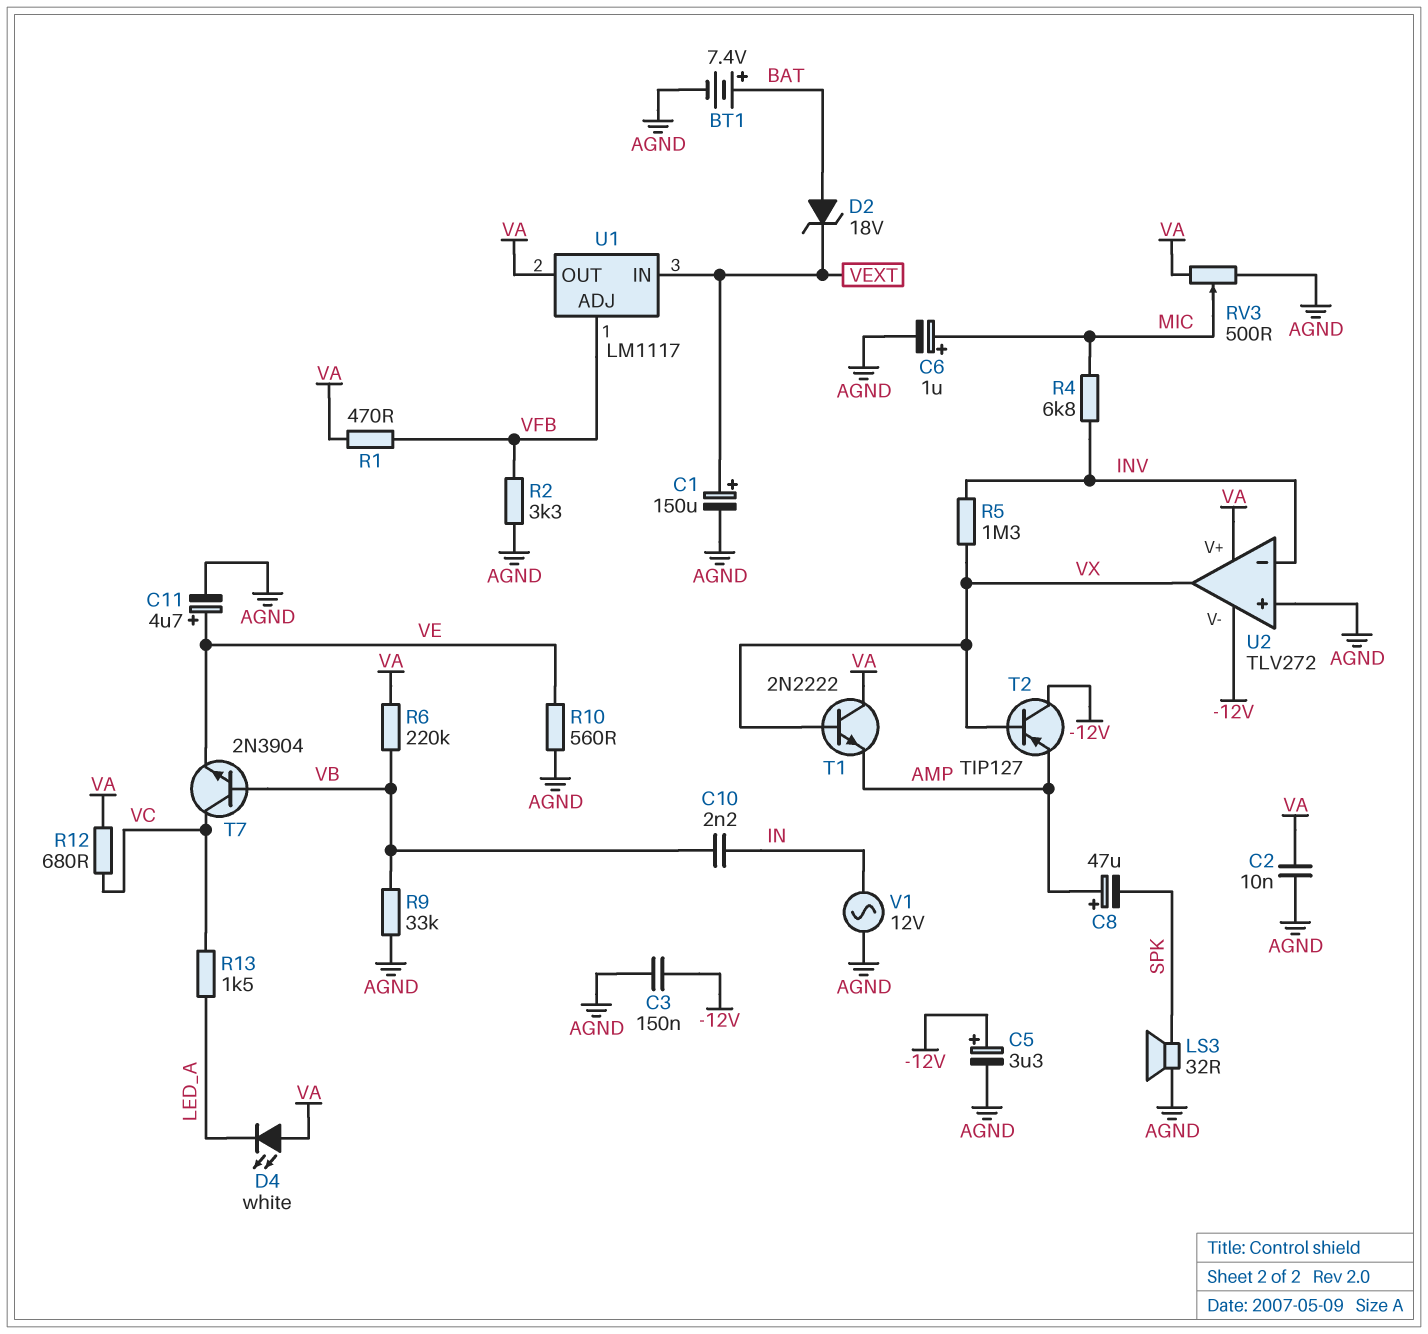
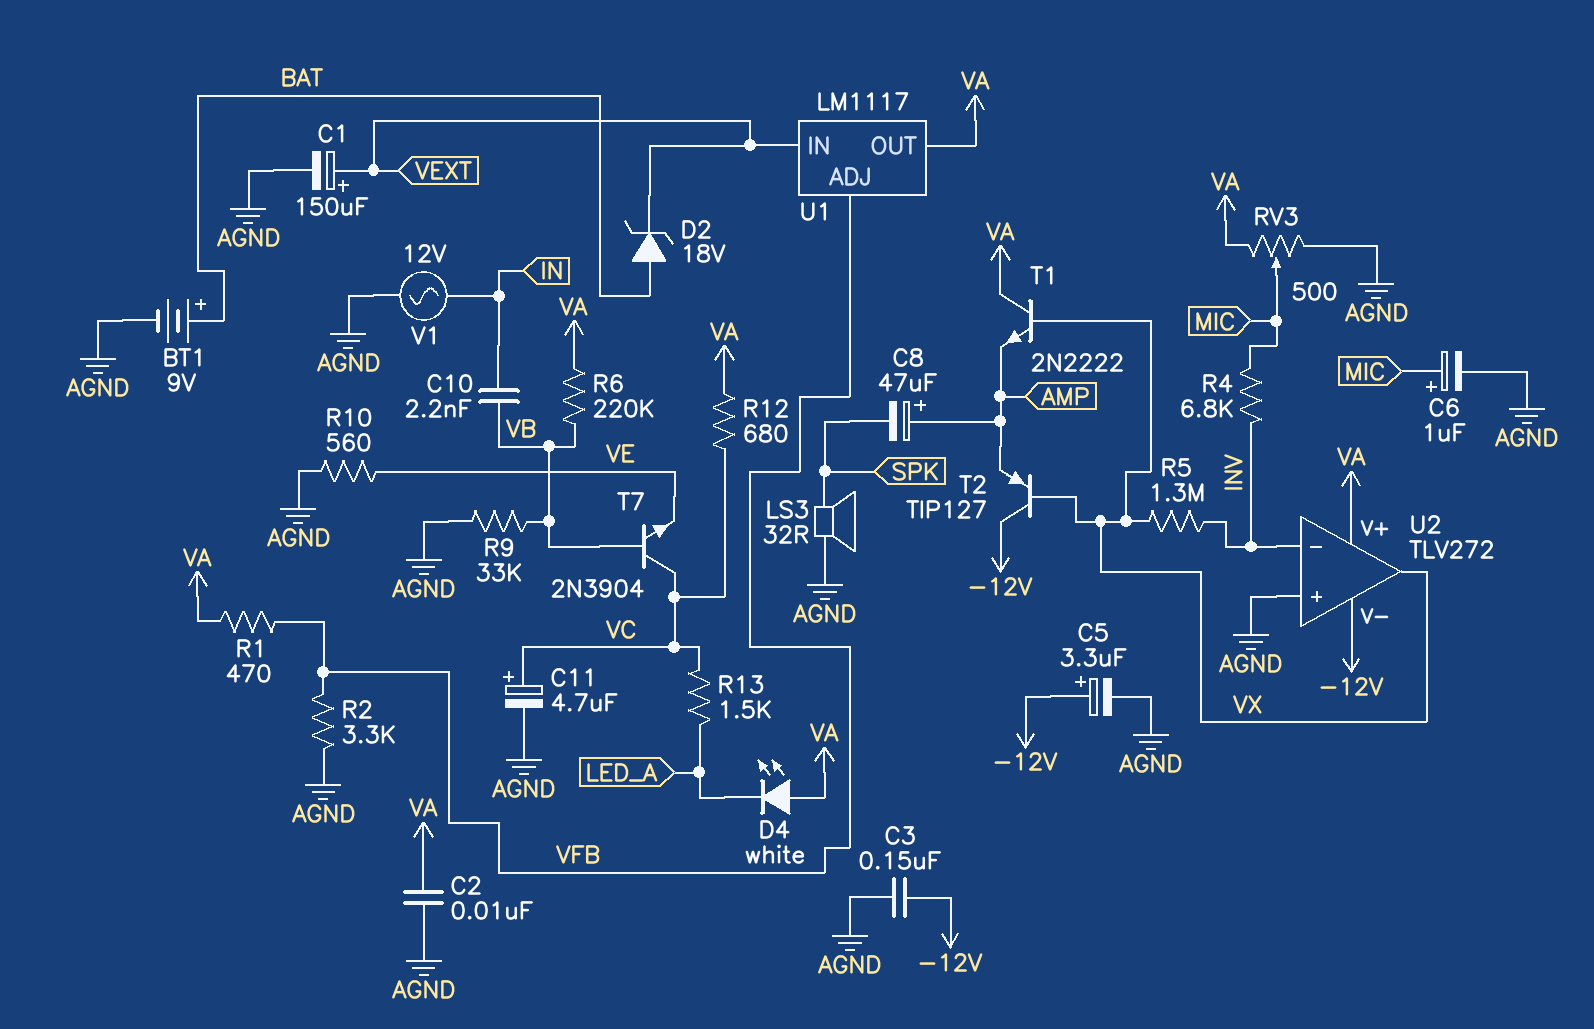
BT1: 7.4V (plus BAT, minus AGND) -> 9V (plus BAT, minus AGND)
C11: 4.7uF (plus VE, minus AGND) -> 4.7uF (plus VC, minus AGND)

